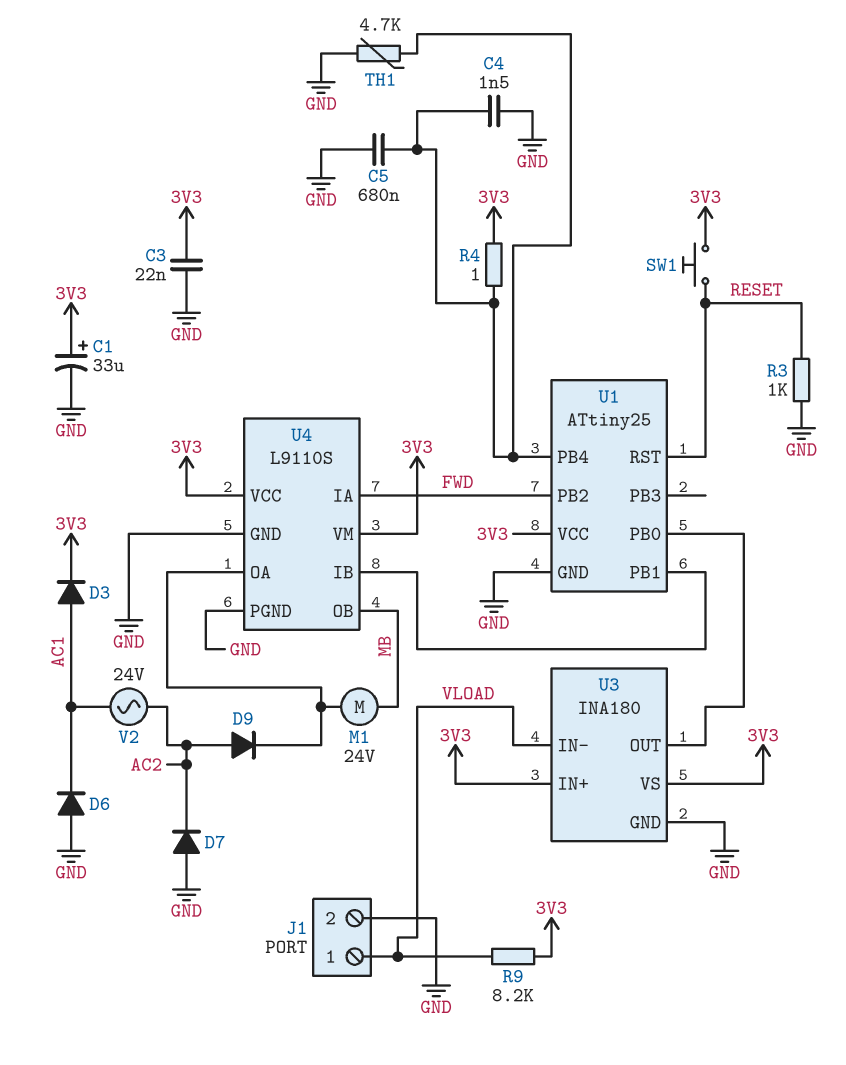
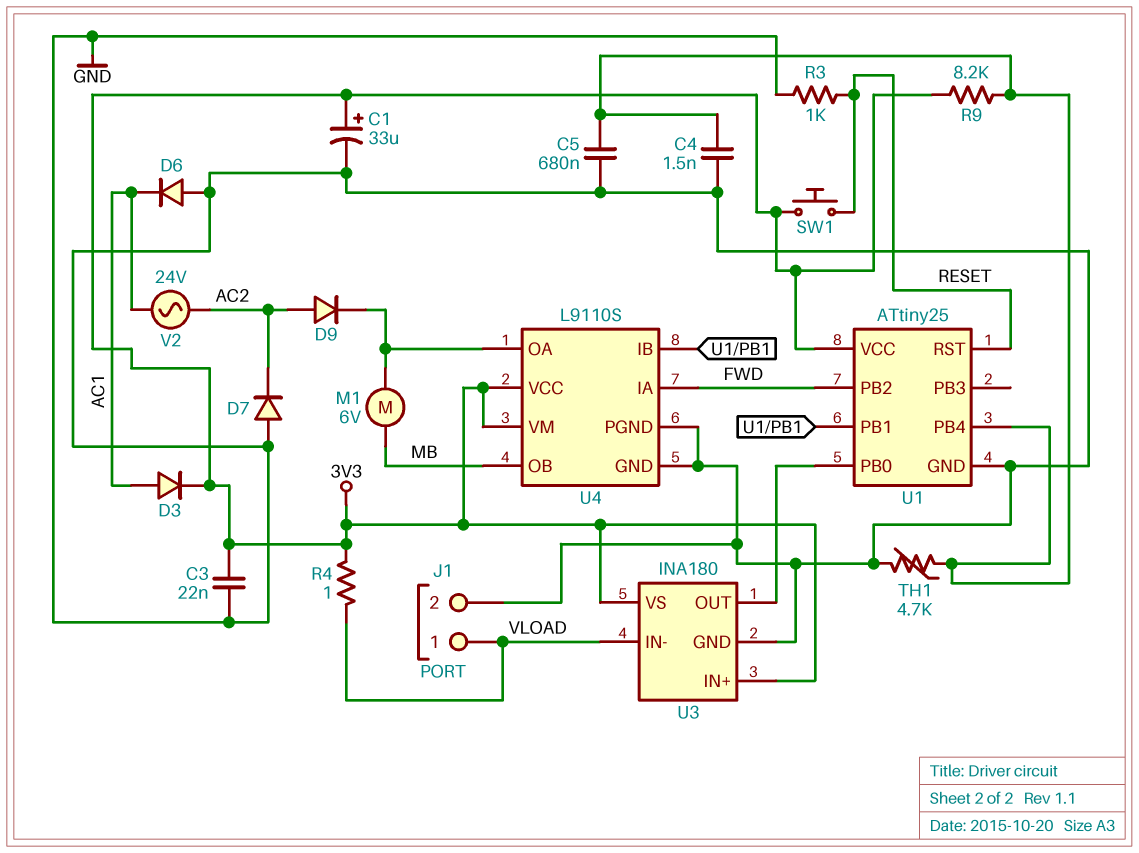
M1: motor 24V (MB, U4/OA) -> motor 6V (MB, U4/OA)
R4: 1 (3V3, U1/PB4) -> 1 (3V3, VLOAD)
R9: 8.2k (3V3, VLOAD) -> 8.2k (3V3, U1/PB4)

